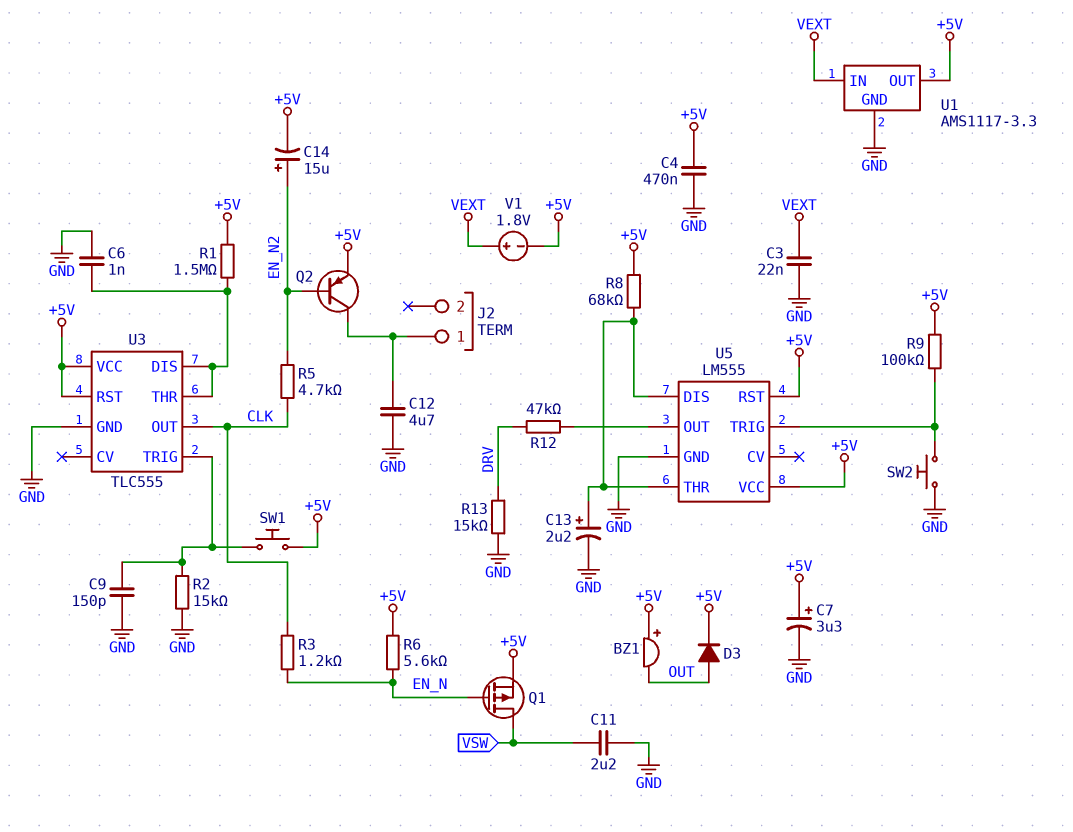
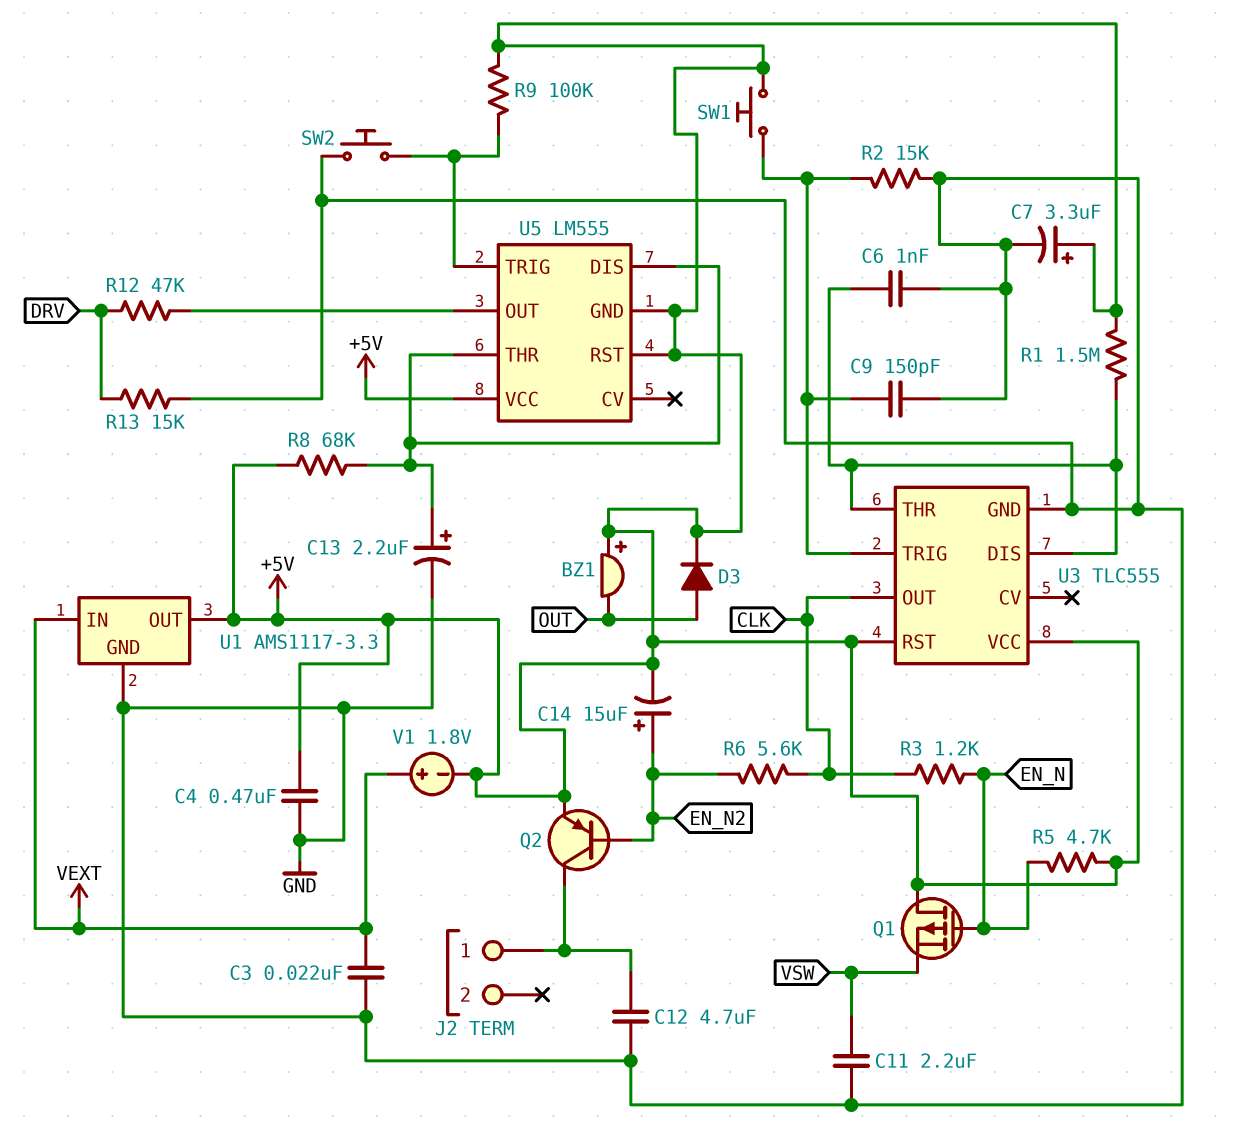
Q1: PMOS (G EN_N, D VSW, S +5V) -> PMOS (G EN_N, D +5V, S VSW)
R5: 4.7k (CLK, EN_N2) -> 4.7k (+5V, EN_N)
R6: 5.6k (+5V, EN_N) -> 5.6k (CLK, EN_N2)
U5 pin GND: GND -> +5V

